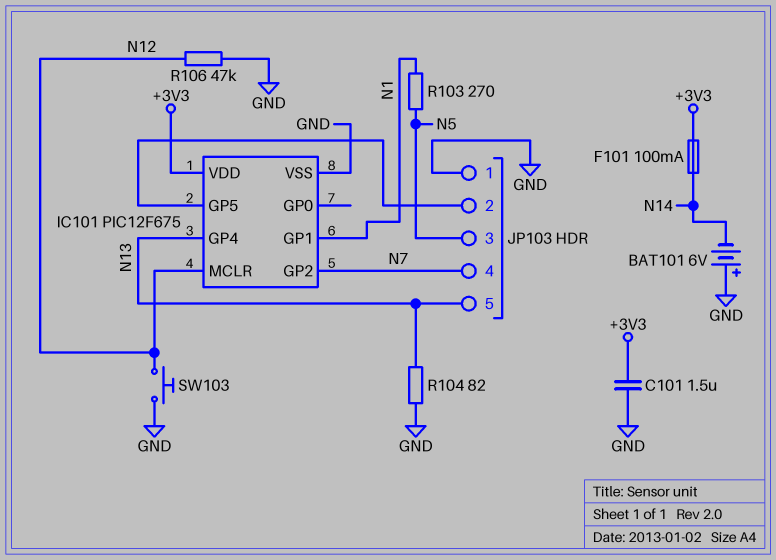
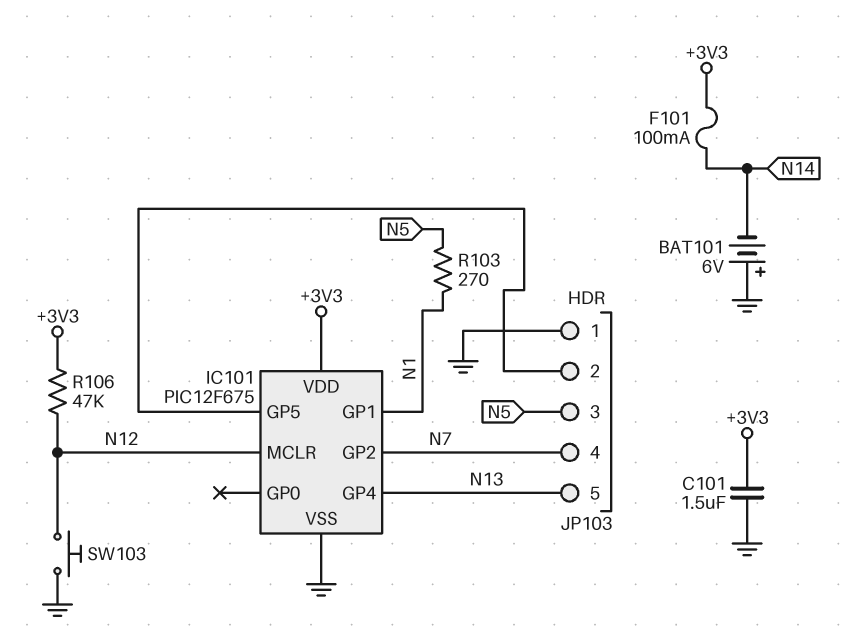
R104: 82 (GND, N13) -> none
R106: 47k (GND, N12) -> 47k (+3V3, N12)

